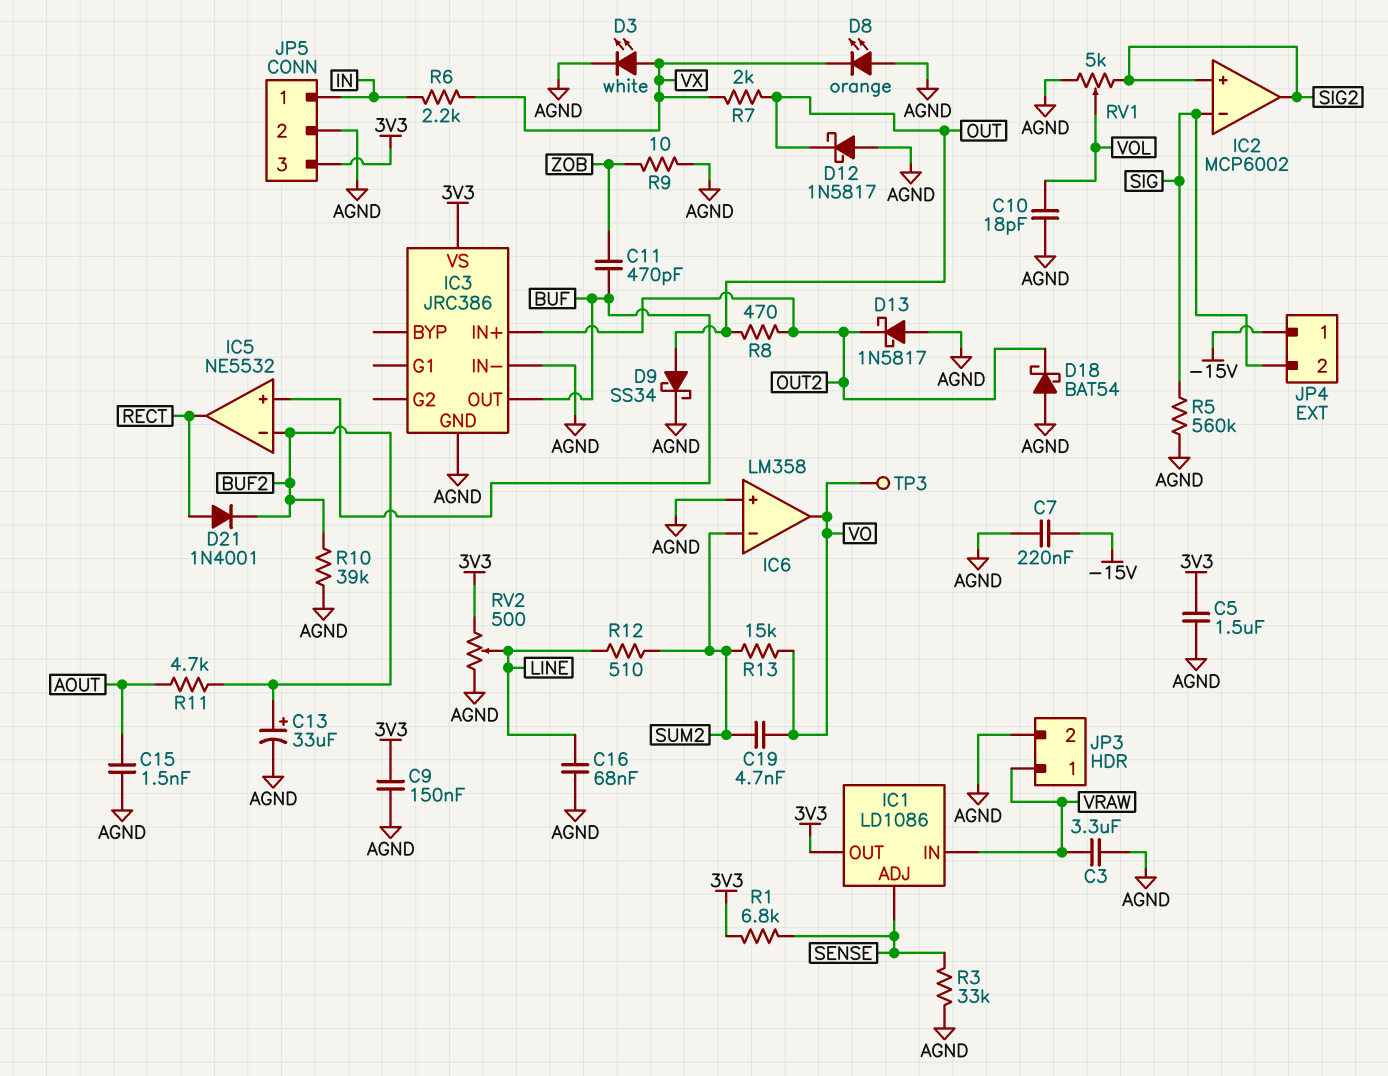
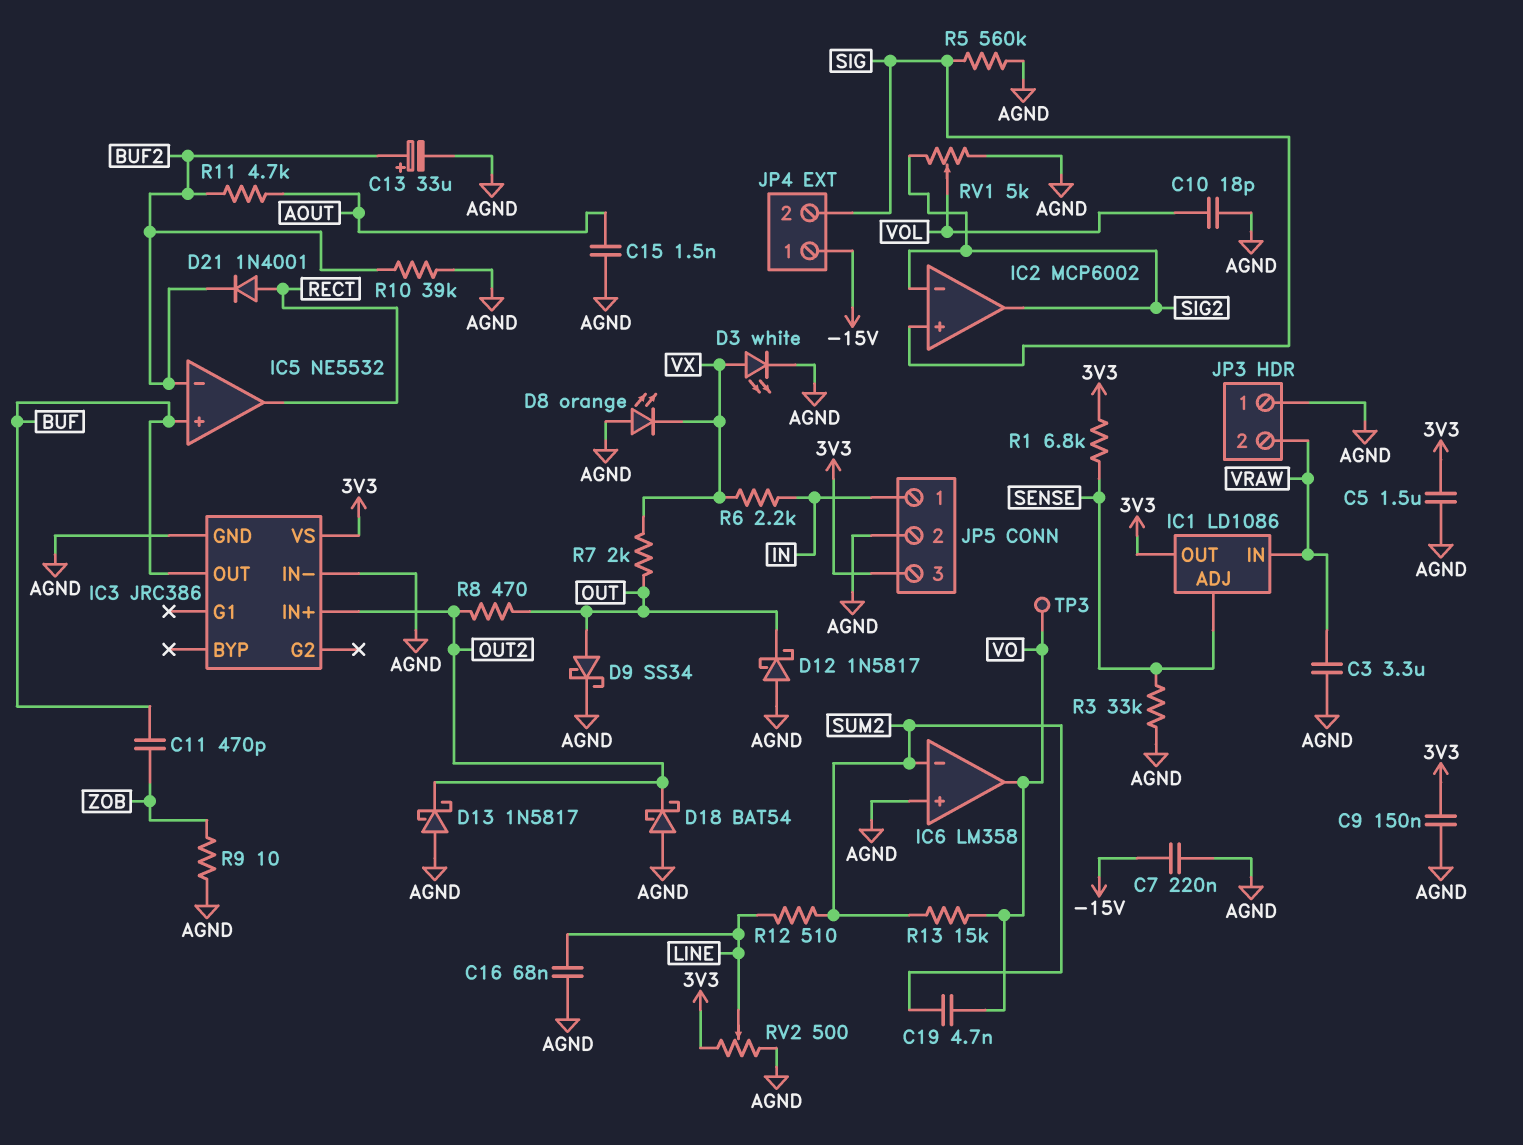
IC2 pin in+: SIG2 -> SIG
IC2 pin in-: SIG -> SIG2
JP3 pin 1: VRAW -> AGND
JP3 pin 2: AGND -> VRAW

